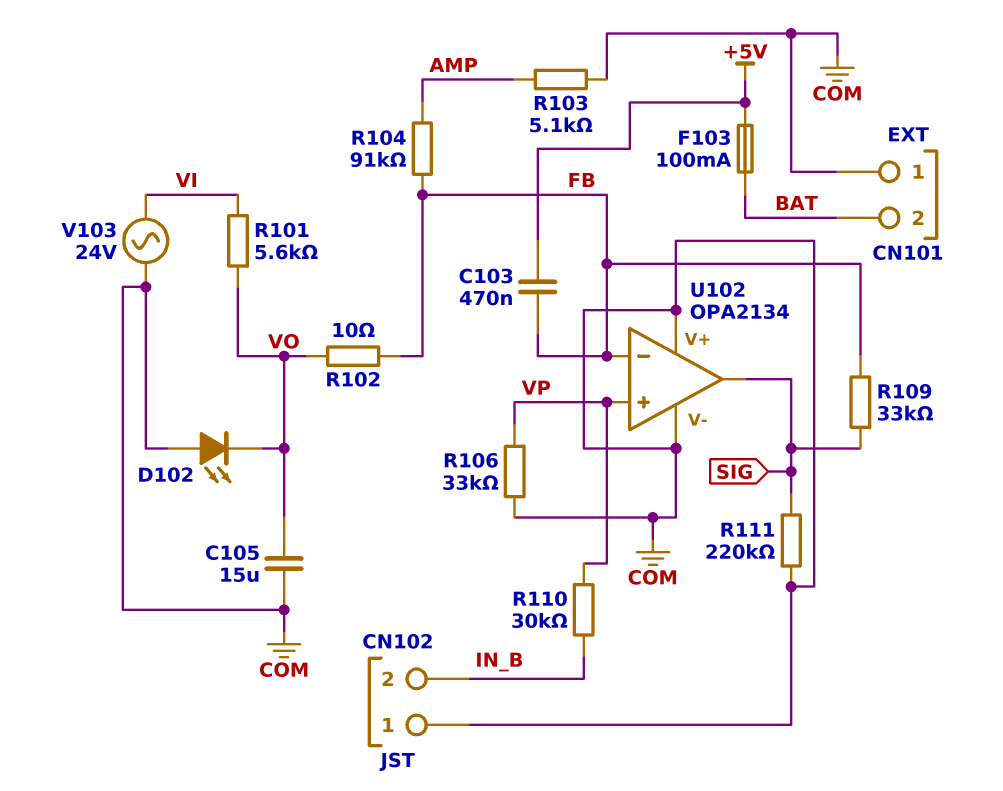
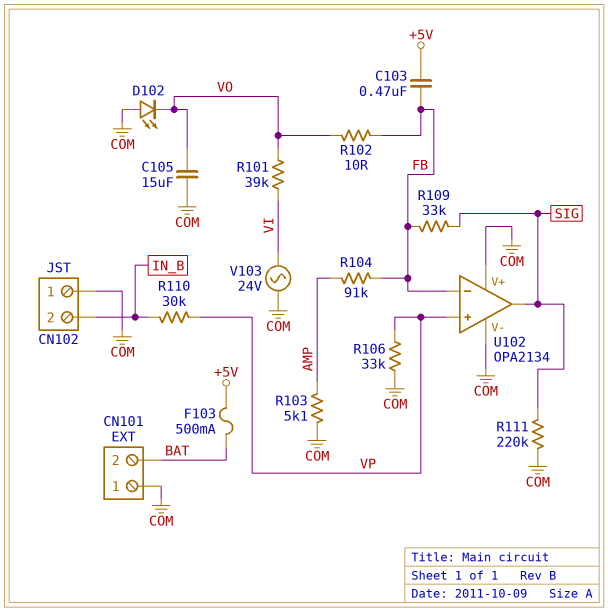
F103: 100mA (+5V, BAT) -> 500mA (+5V, BAT)
R101: 5.6k (VI, VO) -> 39k (VI, VO)

